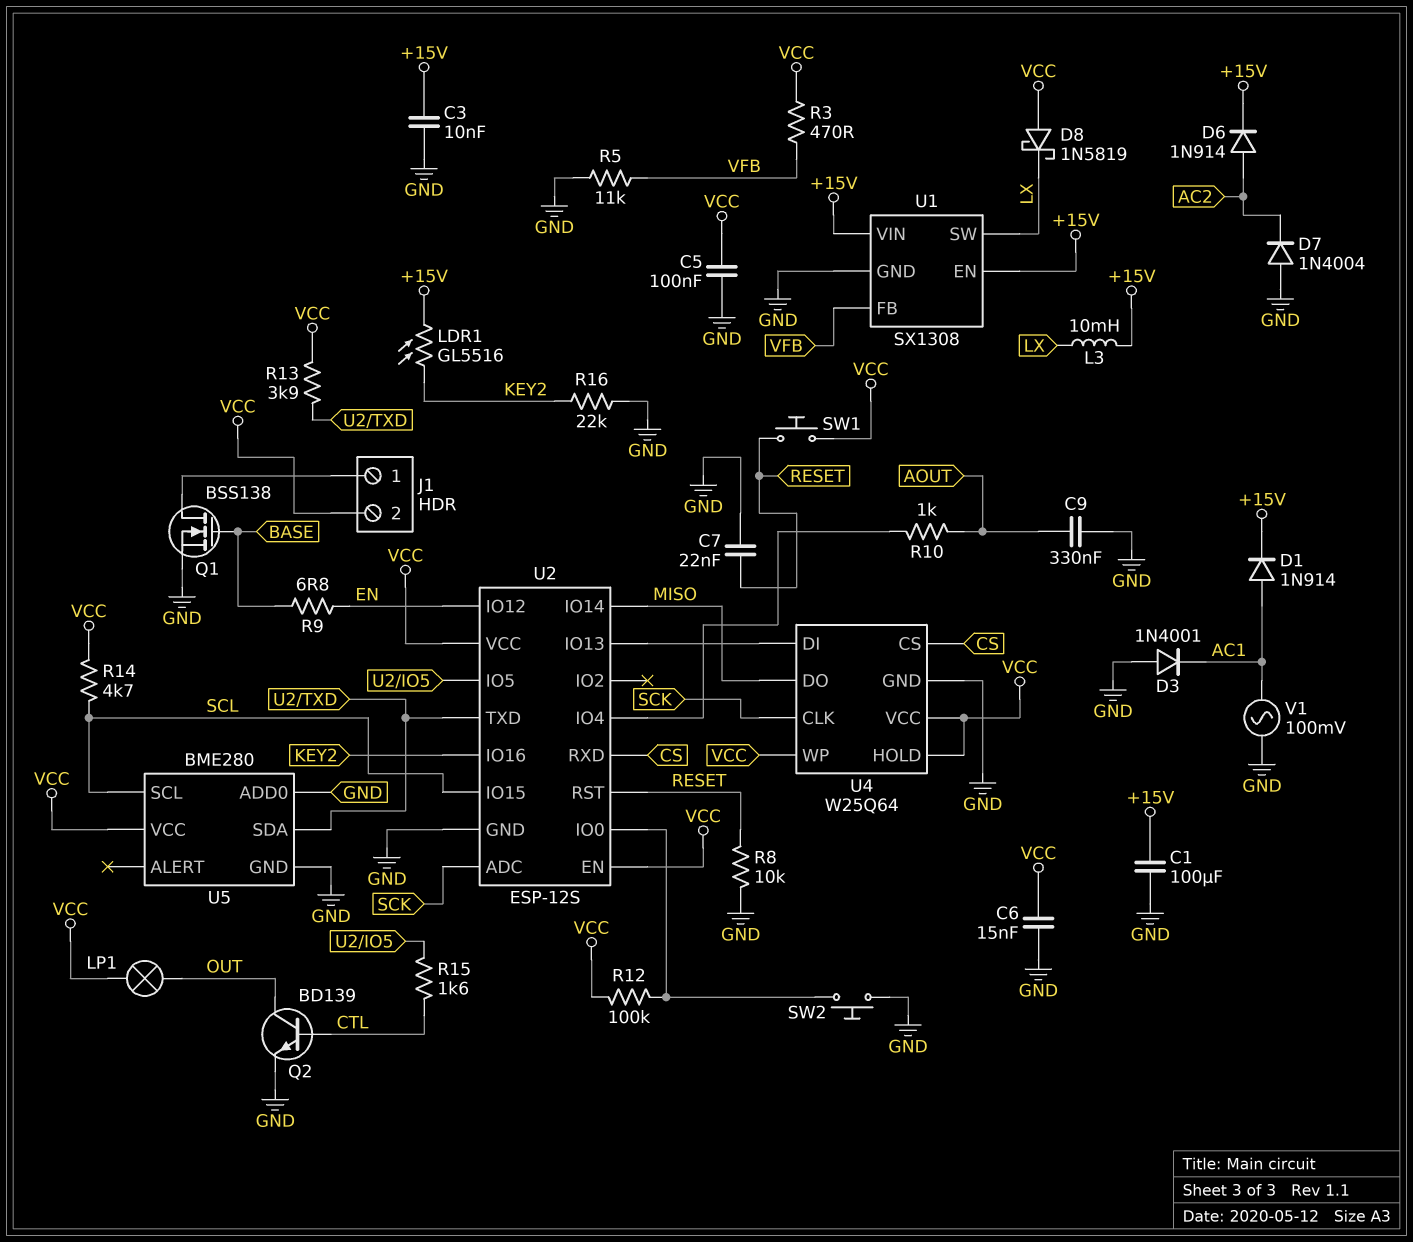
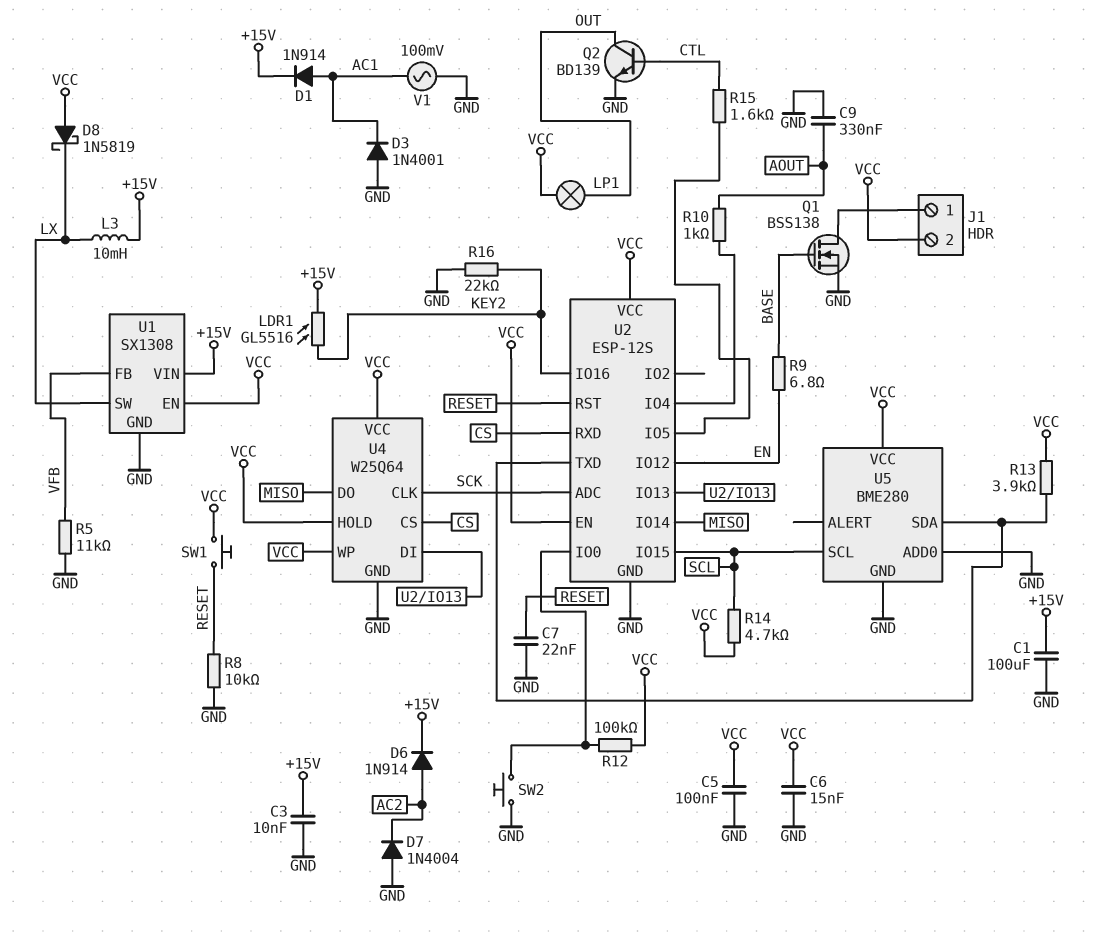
R3: 470 (VCC, VFB) -> none
U1 pin EN: +15V -> VCC

